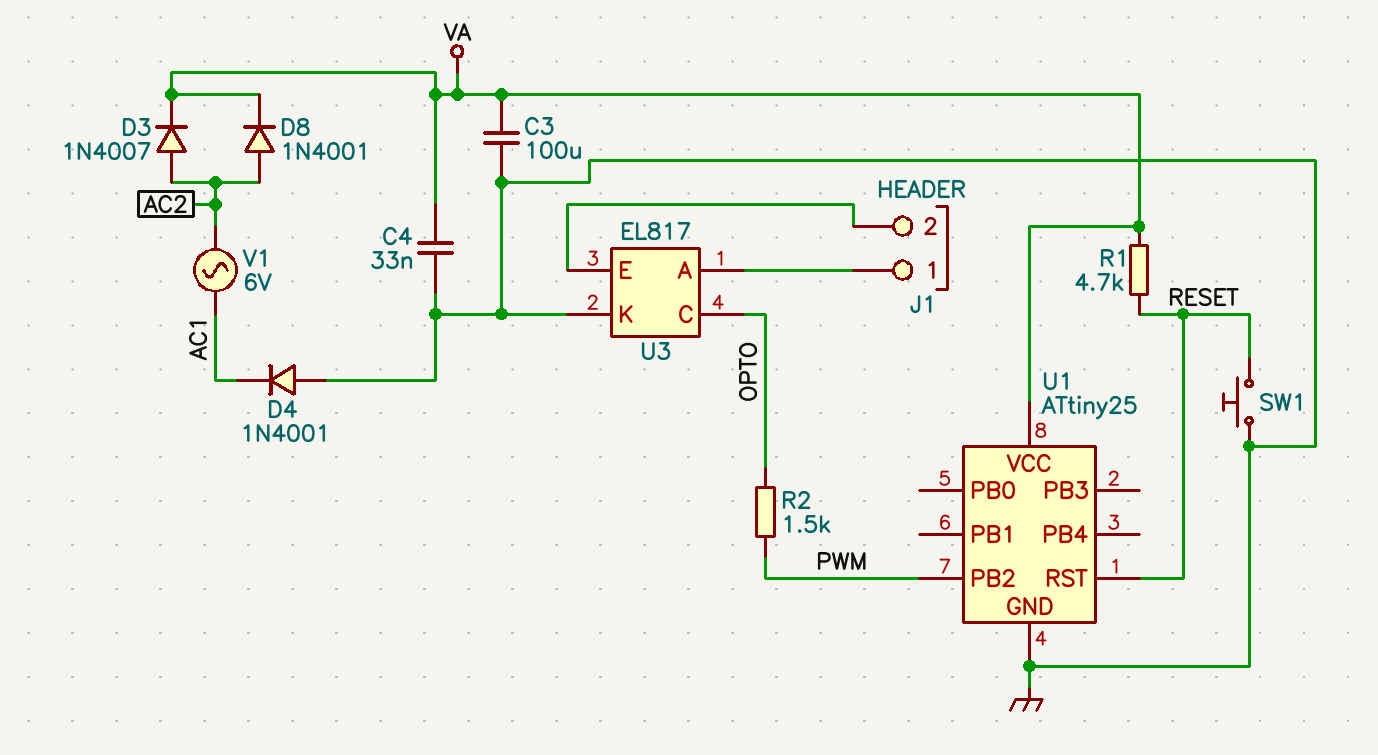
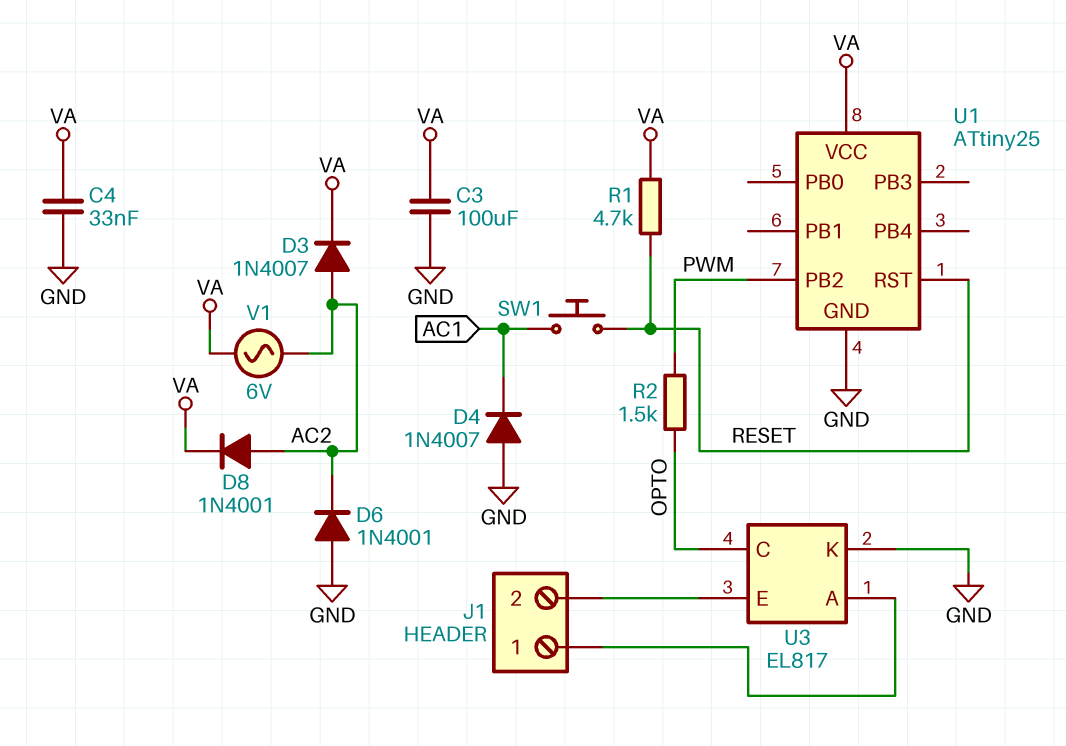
D4: diode 1N4001 (A GND, K AC1) -> diode 1N4007 (A GND, K AC1)
D6: none -> diode 1N4001 (A GND, K AC2)
SW1: button (GND, RESET) -> button (AC1, RESET)
V1: AC 6V (AC1, AC2) -> AC 6V (AC2, VA)

